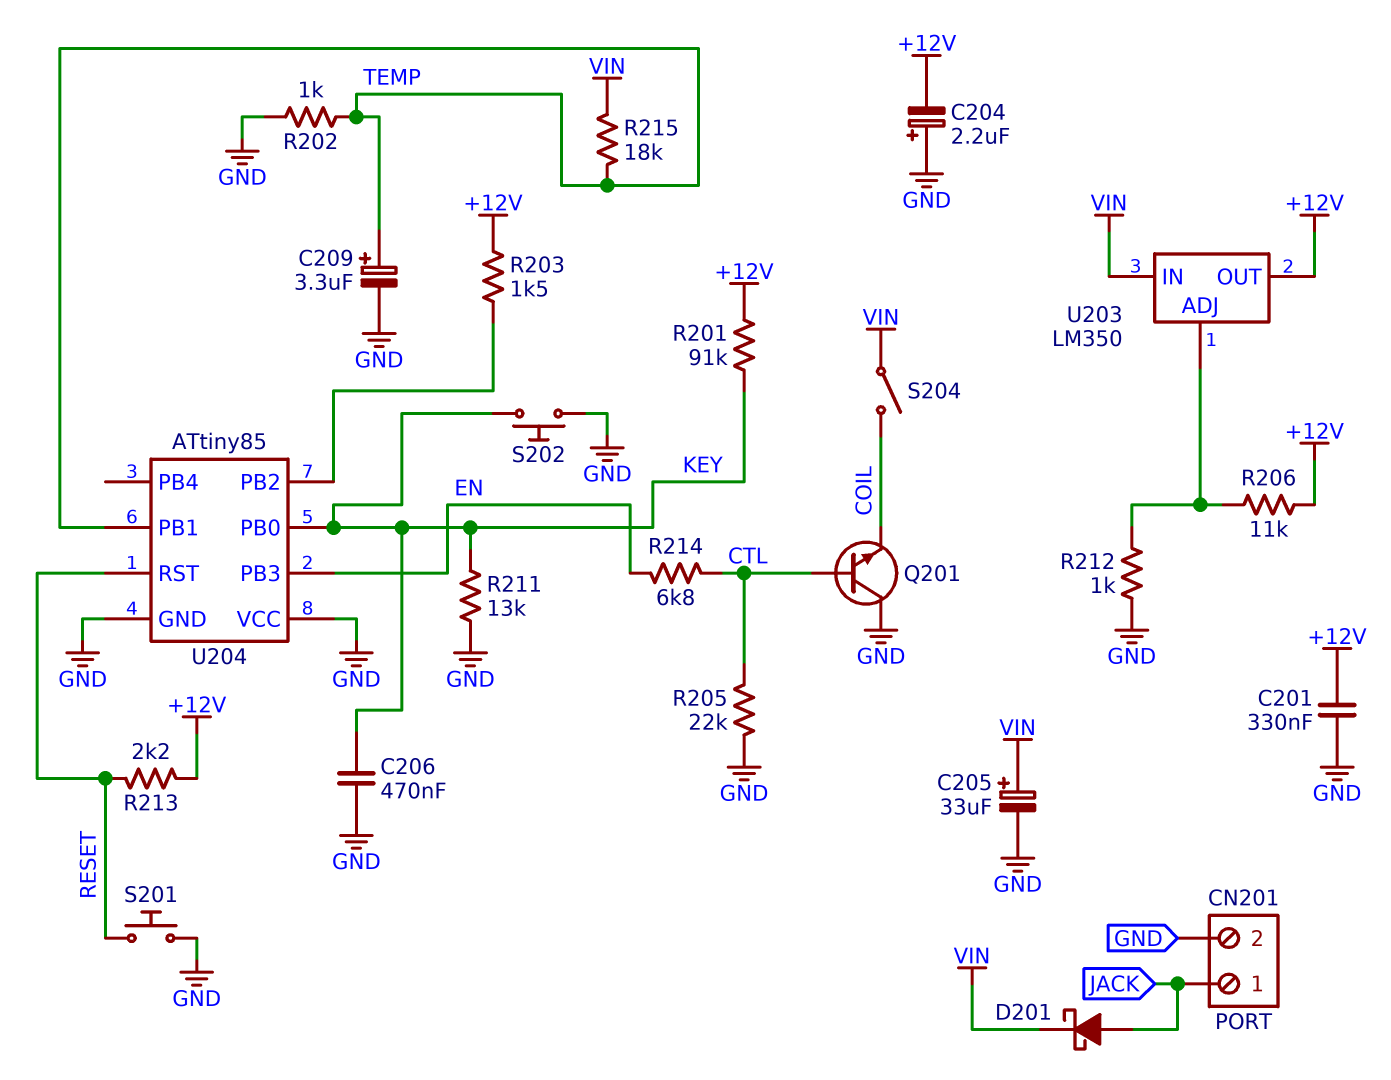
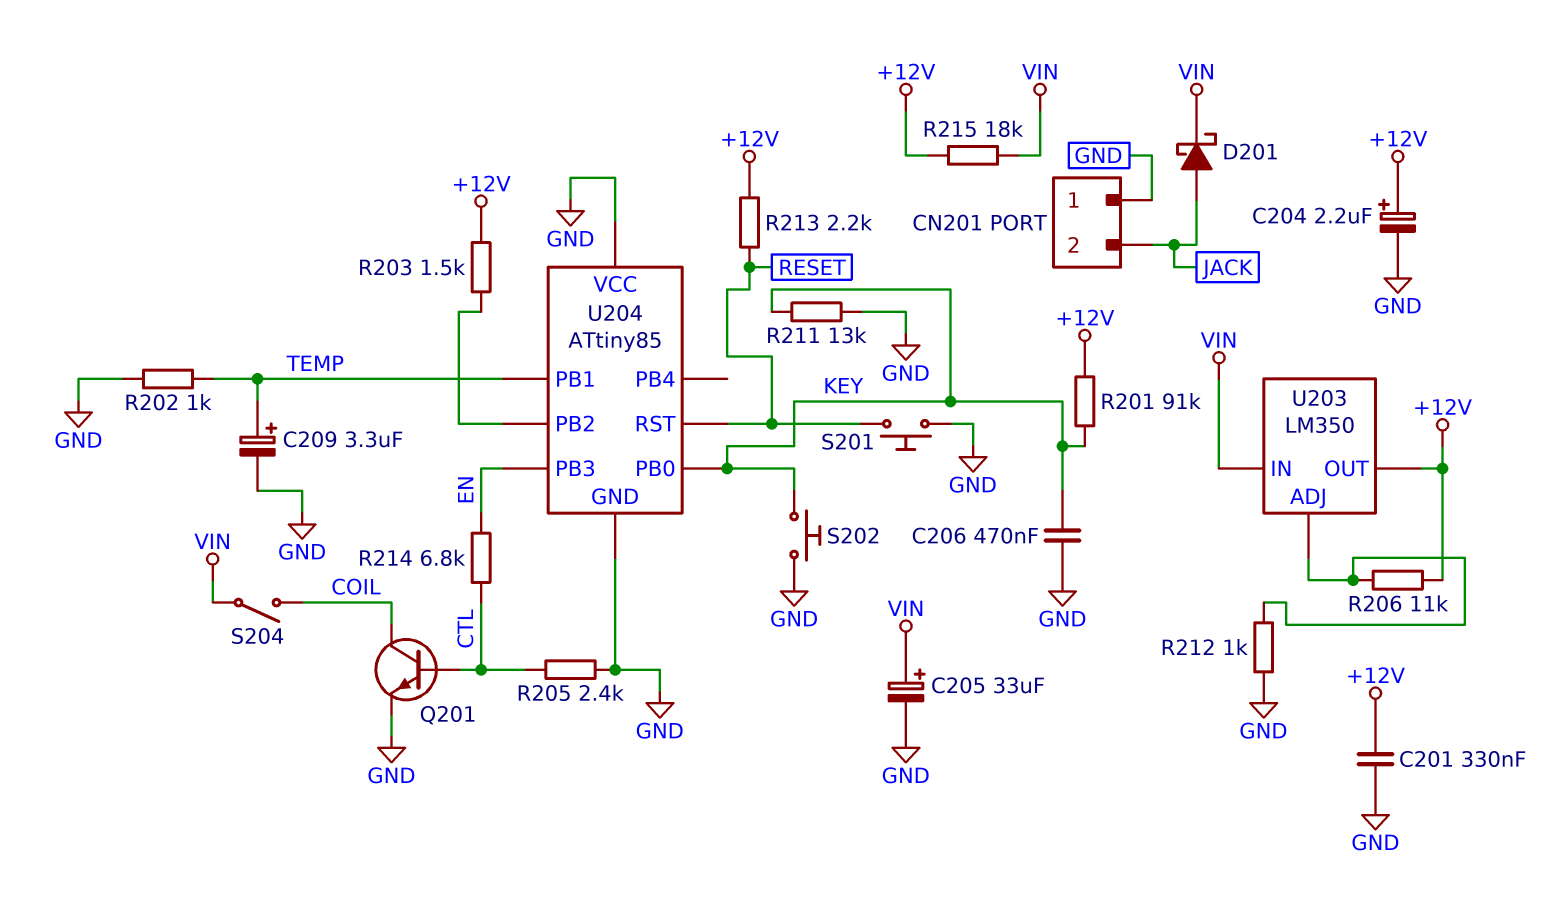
C204: 2.2uF (plus GND, minus +12V) -> 2.2uF (plus +12V, minus GND)
CN201 pin 1: JACK -> GND
CN201 pin 2: GND -> JACK
Q201: NPN (B CTL, C GND, E COIL) -> NPN (B CTL, C COIL, E GND)
R205: 22k (CTL, GND) -> 2.4k (CTL, GND)
R215: 18k (TEMP, VIN) -> 18k (+12V, VIN)

